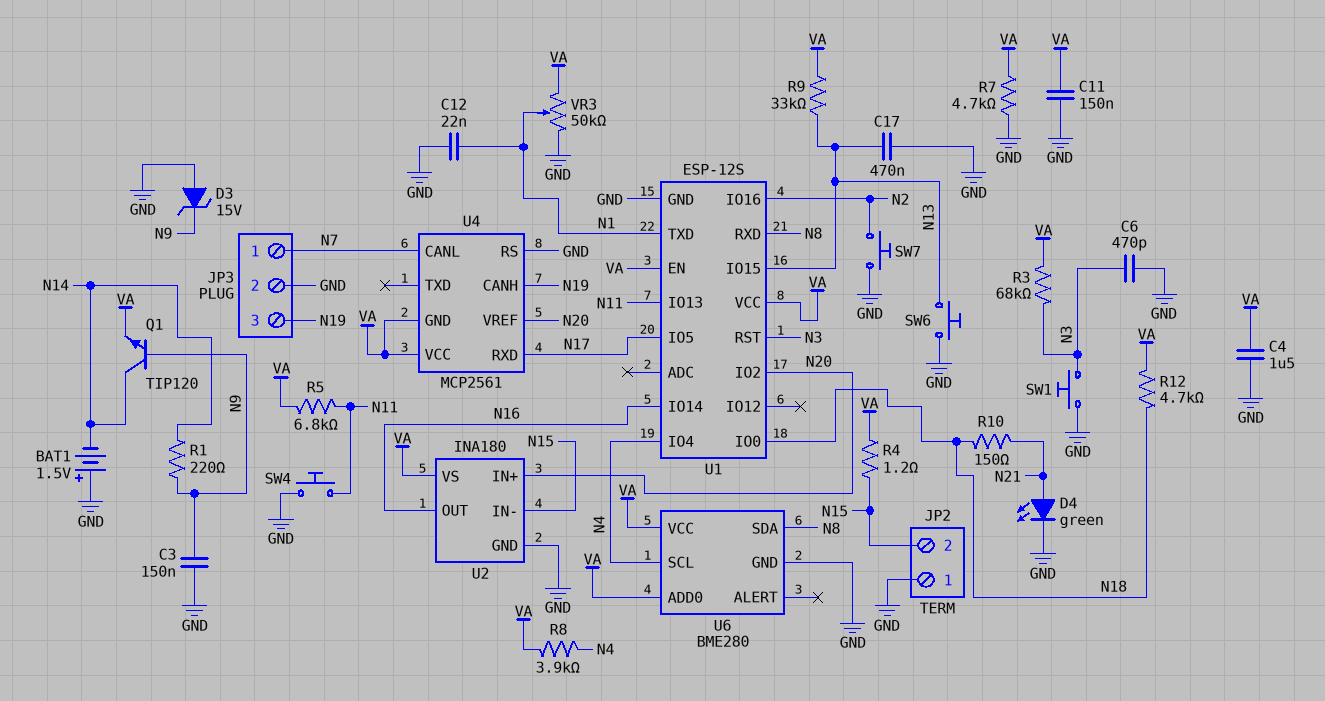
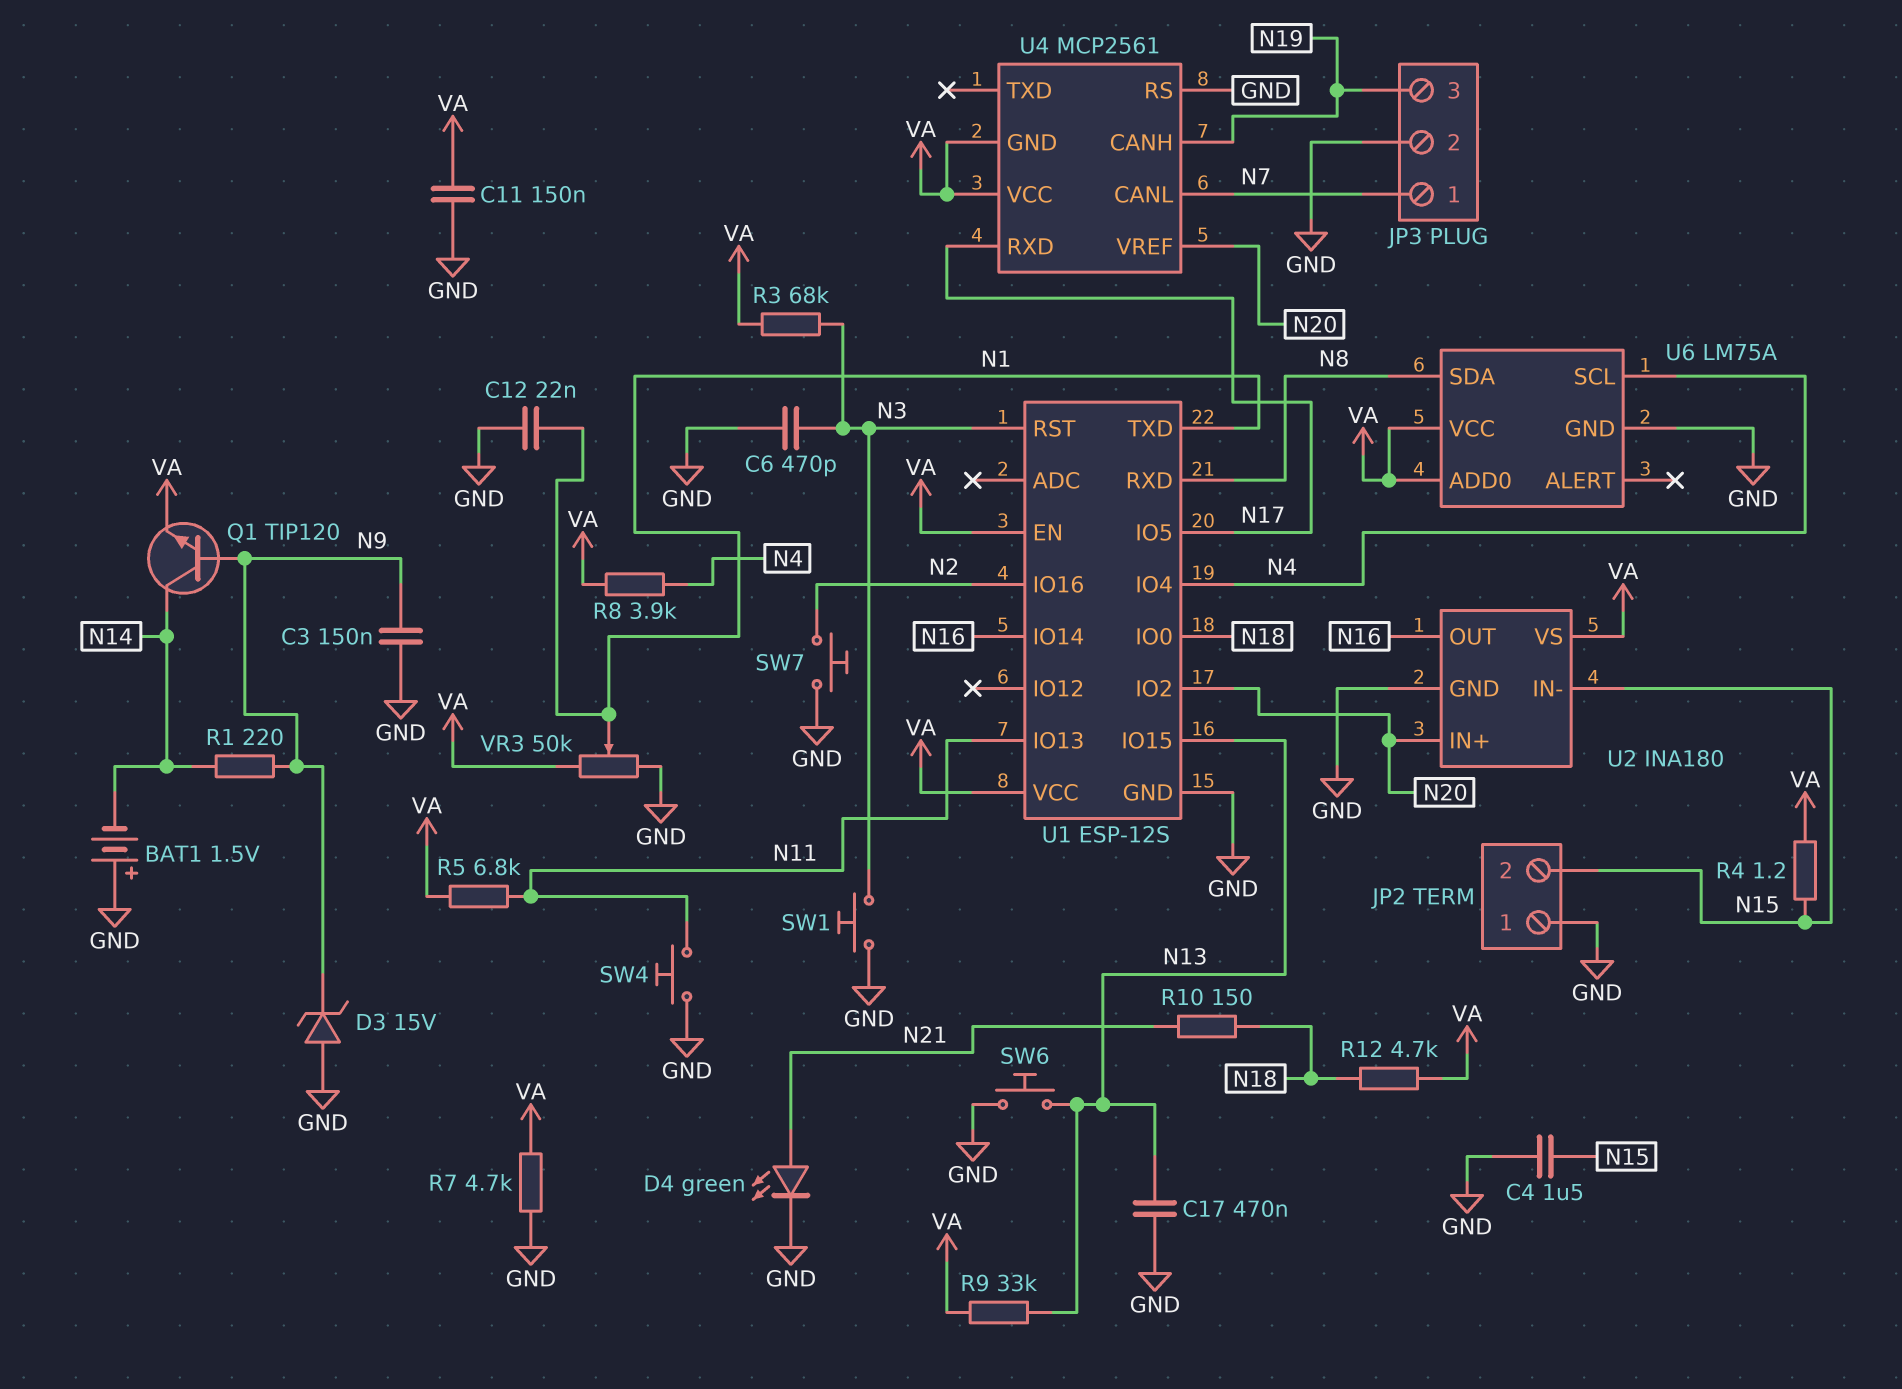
C4: 1.5uF (GND, VA) -> 1.5uF (GND, N15)
U6: BME280 -> LM75A

